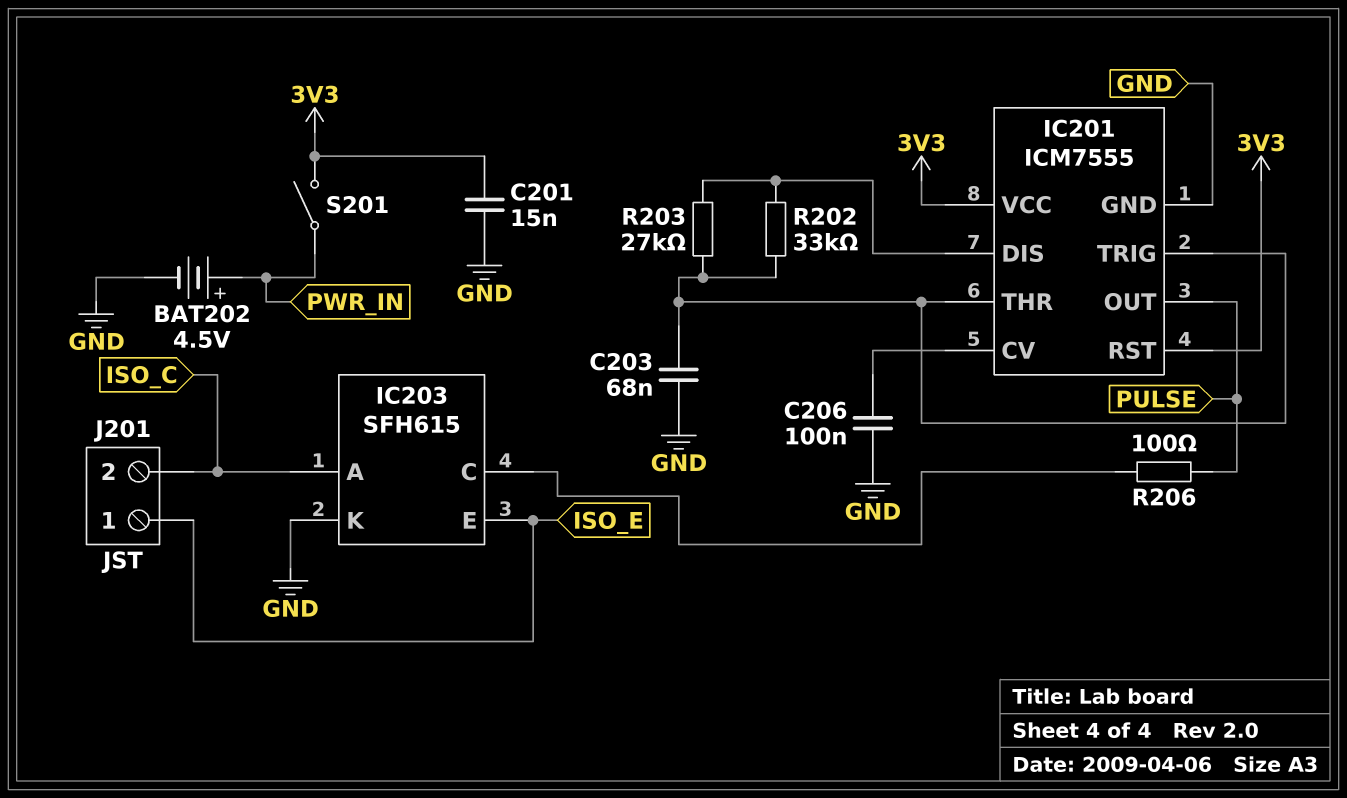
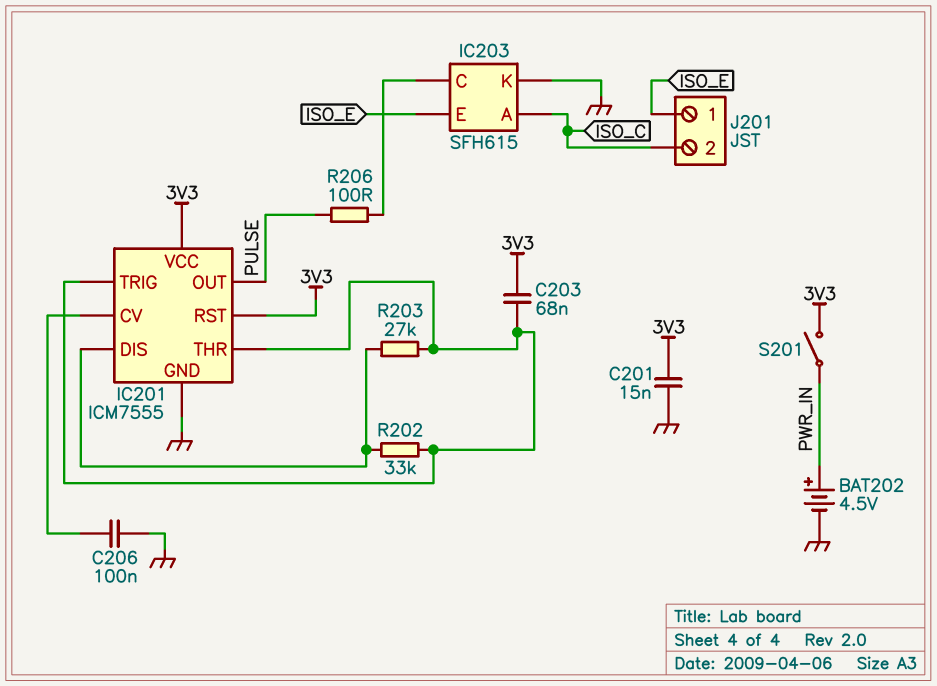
C203: 68nF (GND, IC201/THR) -> 68nF (3V3, IC201/THR)

